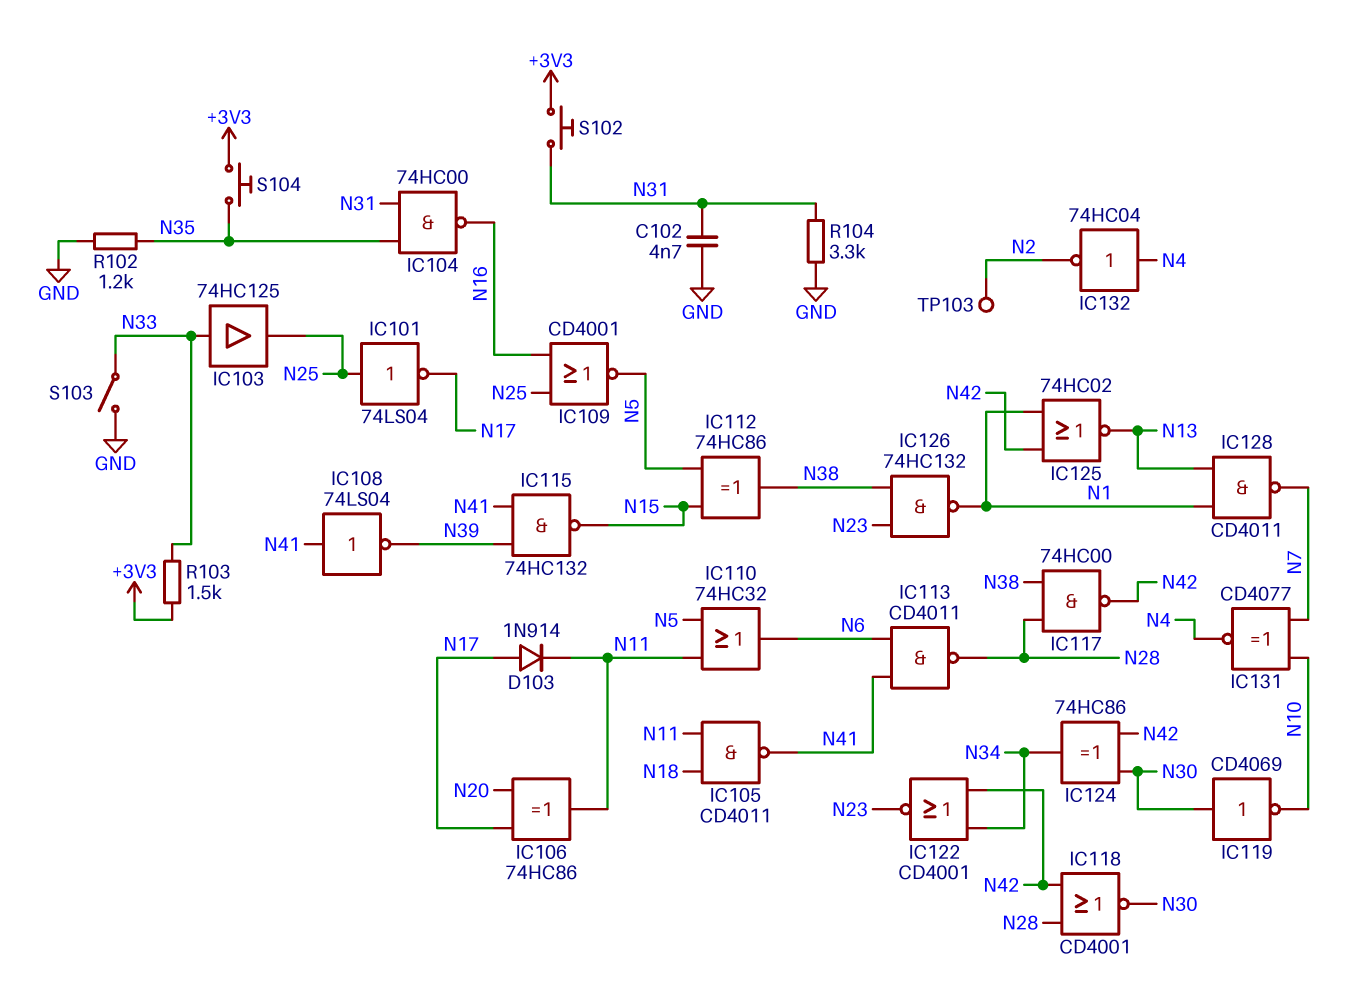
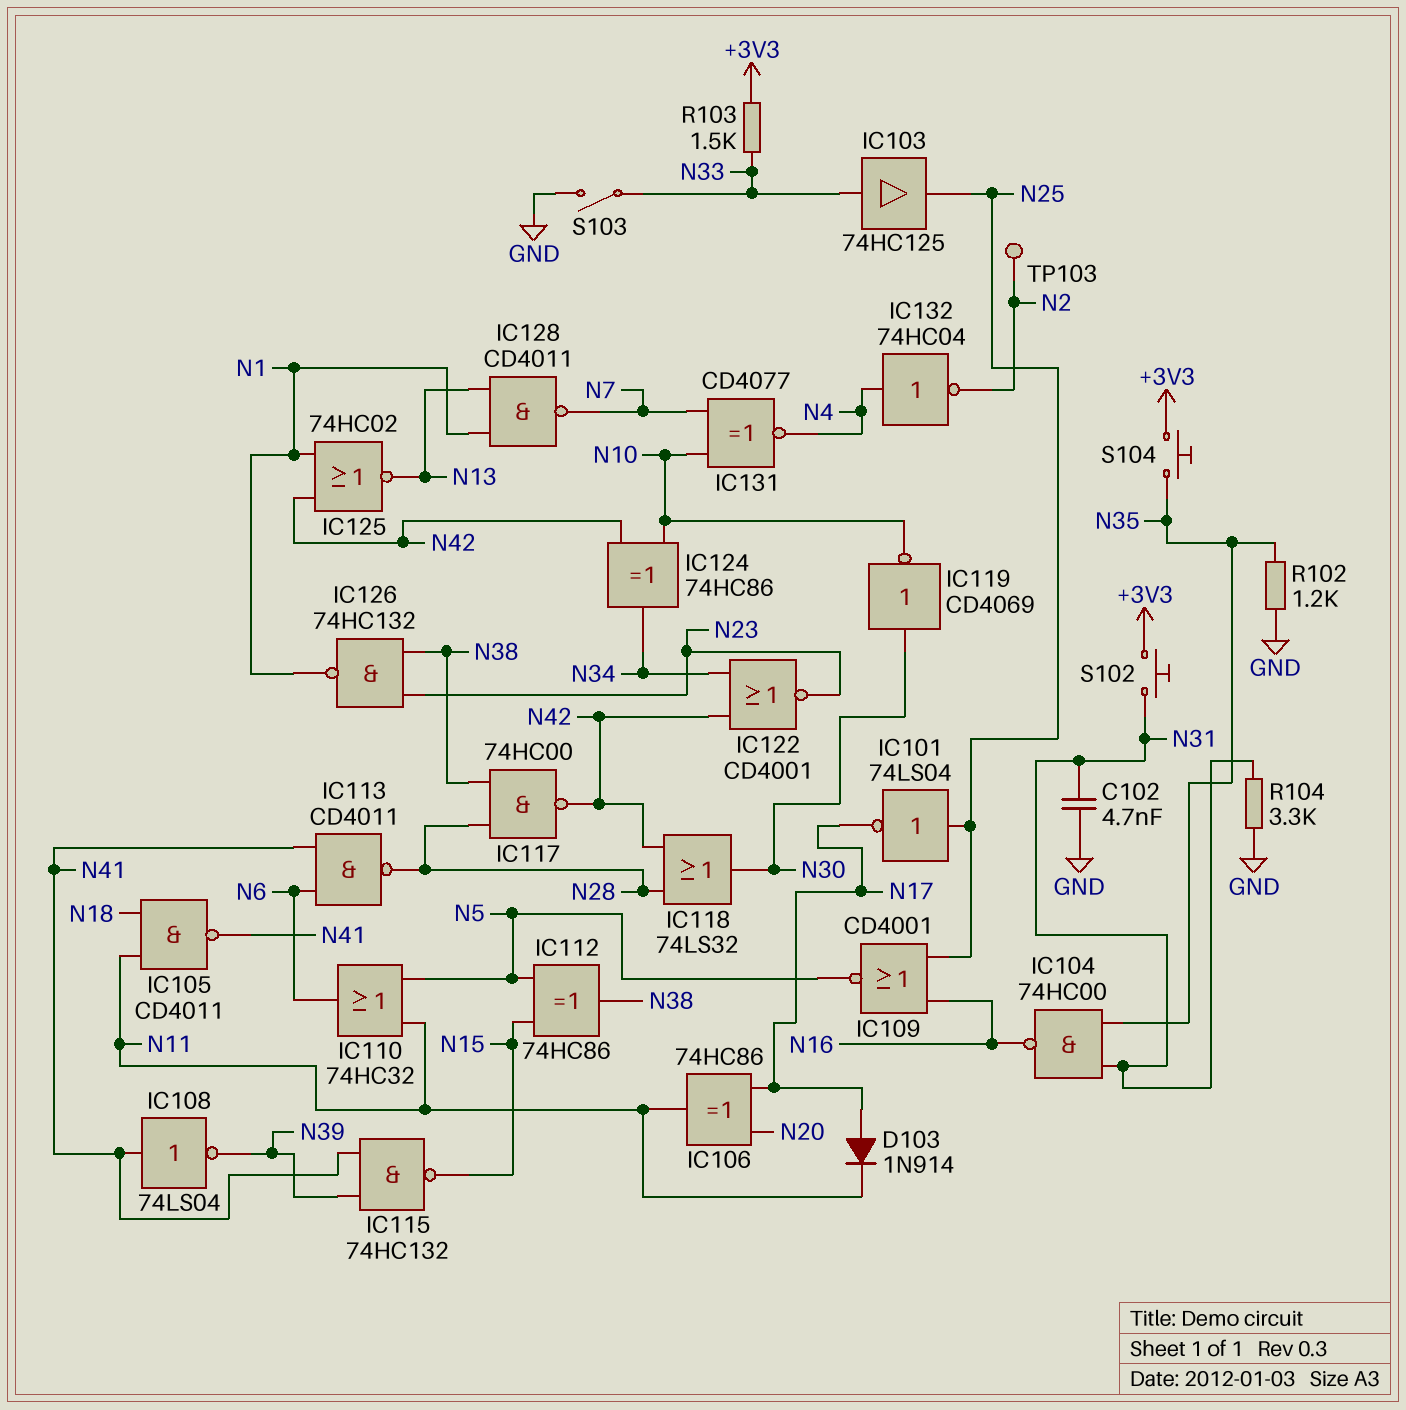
IC118: NOR CD4001 (in N28, in N42, out N30) -> OR 74LS32 (in N28, in N42, out N30)
IC124: XOR 74HC86 (in N30, in N42, out N34) -> XOR 74HC86 (in N10, in N42, out N34)

